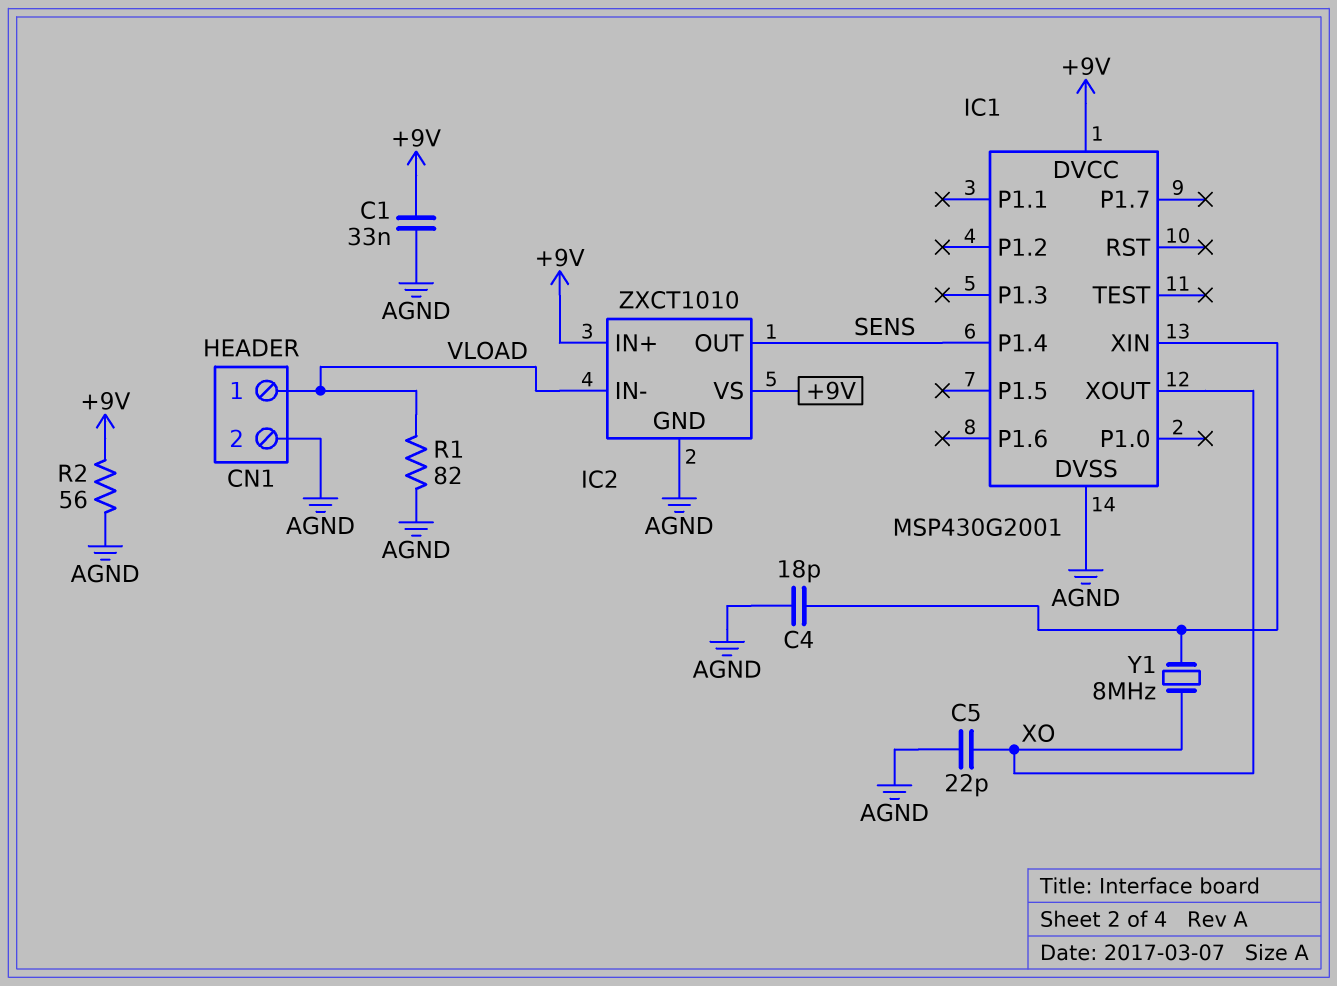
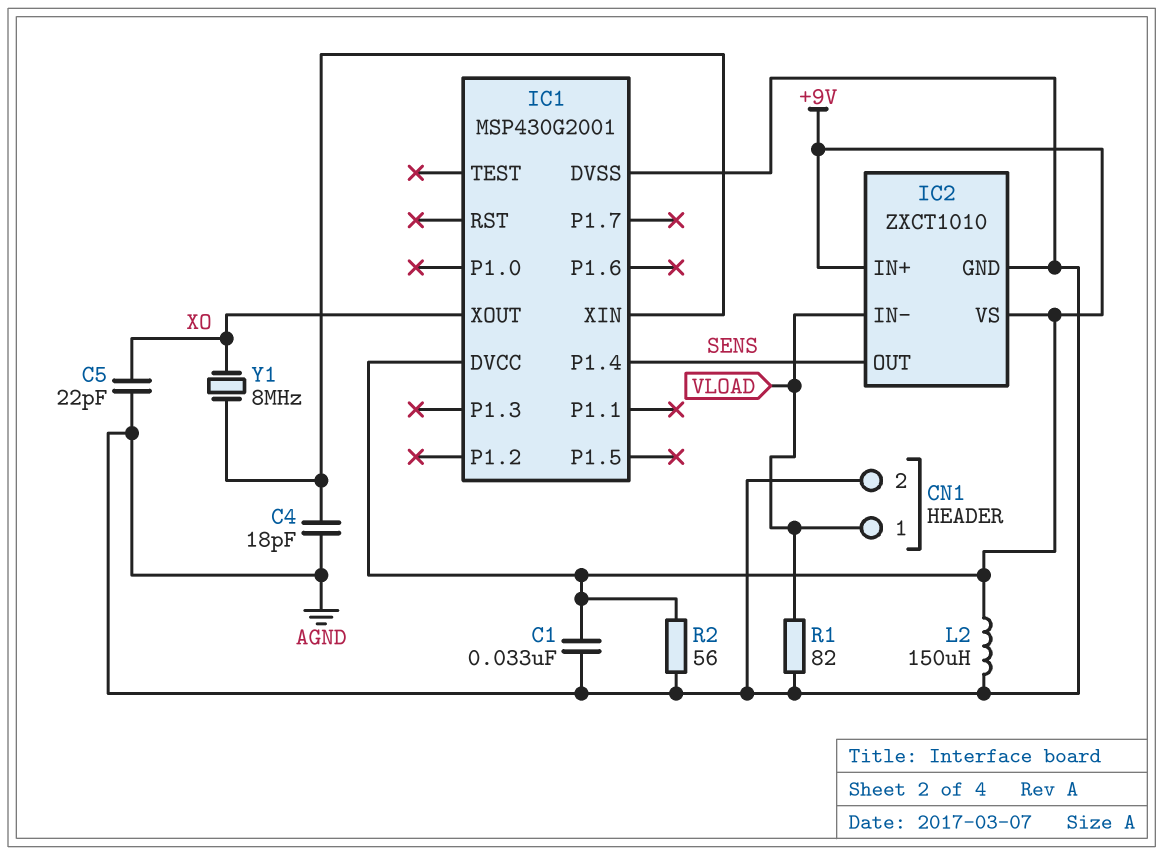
L2: none -> 150uH (+9V, AGND)

